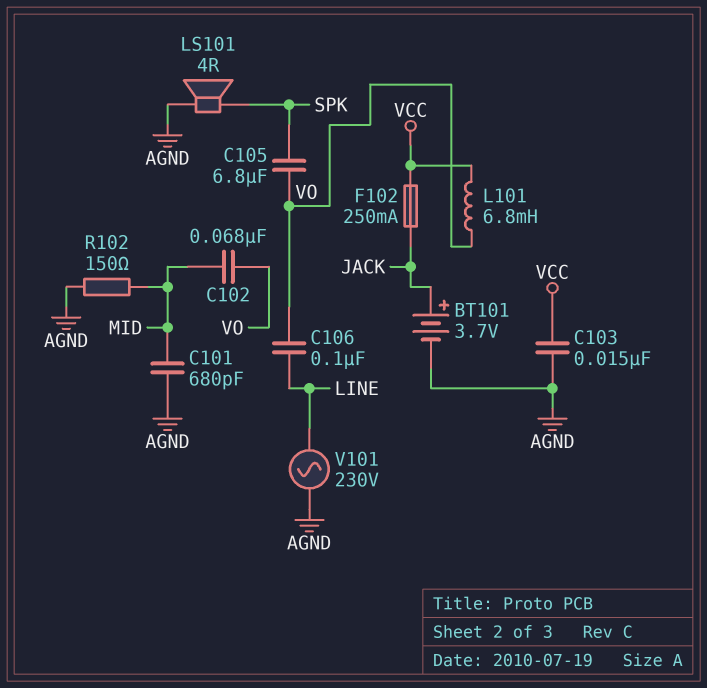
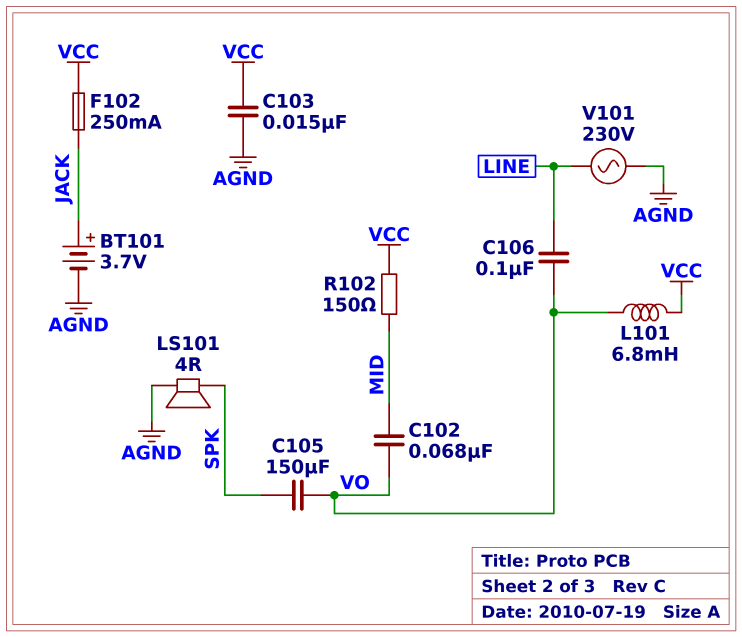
C101: 680pF (AGND, MID) -> none
C105: 6.8uF (SPK, VO) -> 150uF (SPK, VO)
R102: 150 (AGND, MID) -> 150 (MID, VCC)

